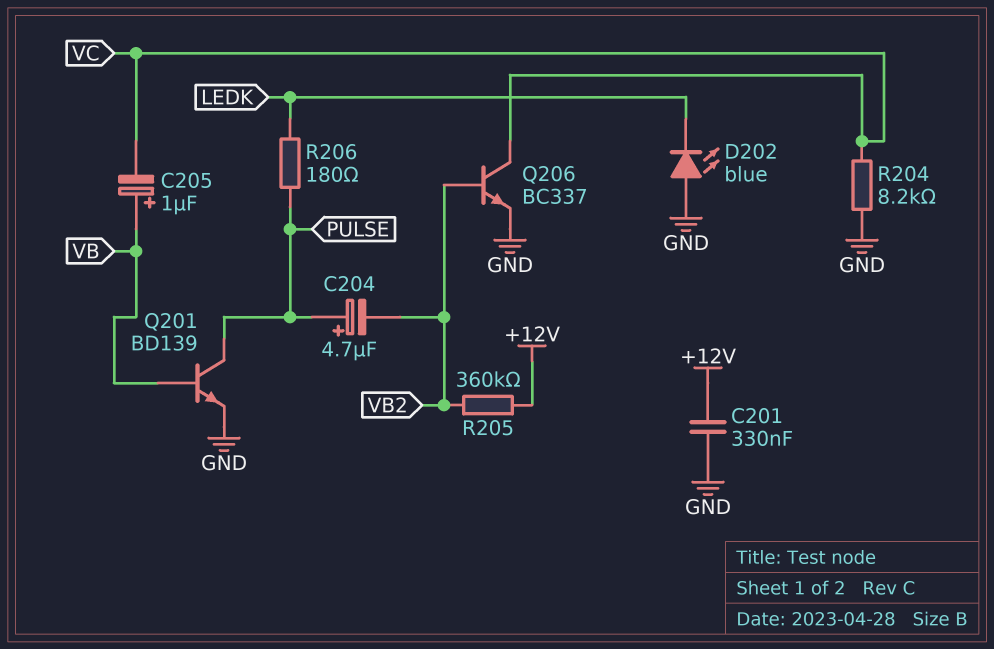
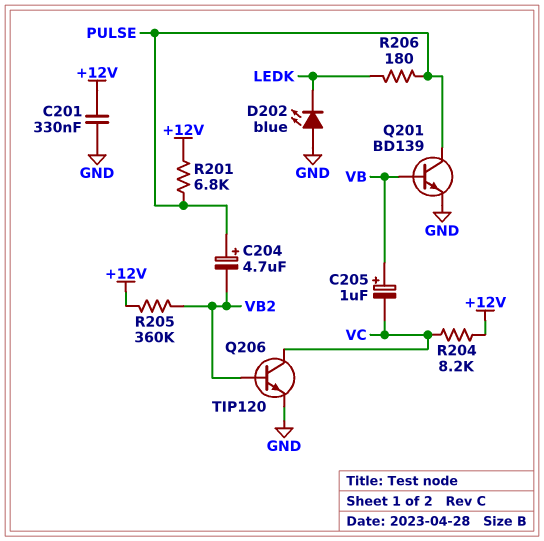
Q206: NPN BC337 (B VB2, C VC, E GND) -> NPN TIP120 (B VB2, C VC, E GND)
R201: none -> 6.8k (+12V, PULSE)
R204: 8.2k (GND, VC) -> 8.2k (+12V, VC)

